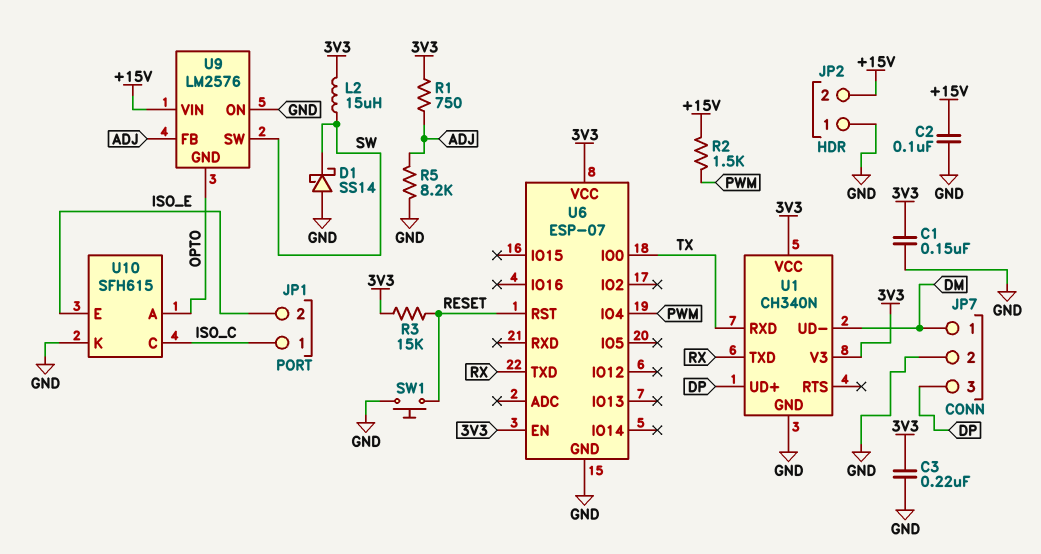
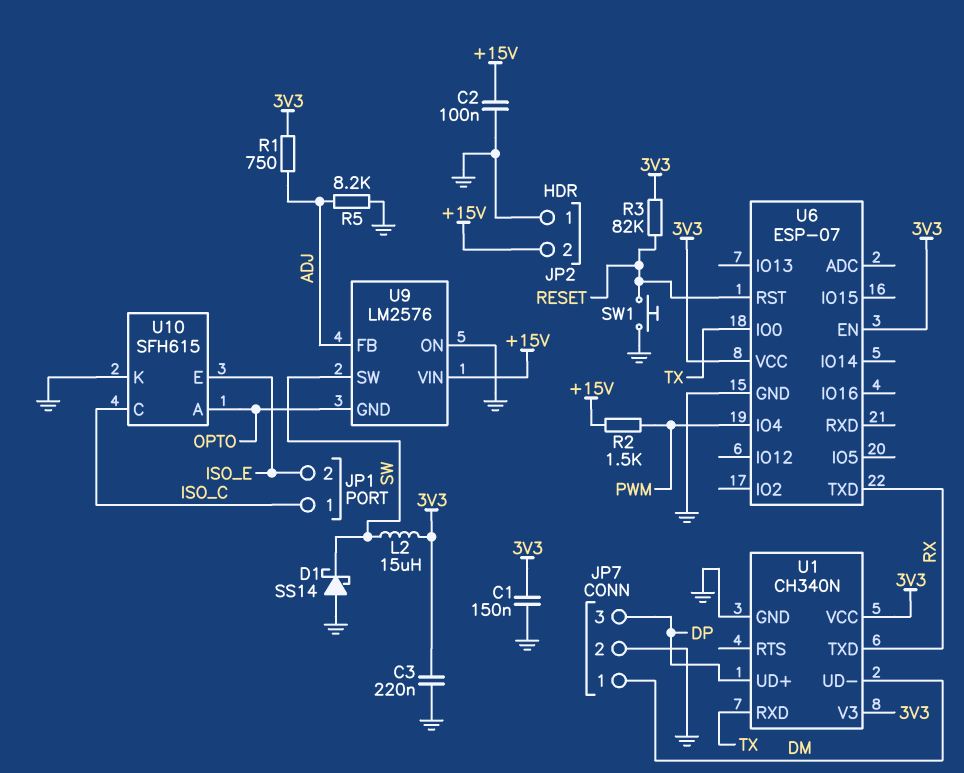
R3: 15k (3V3, RESET) -> 82k (3V3, RESET)

